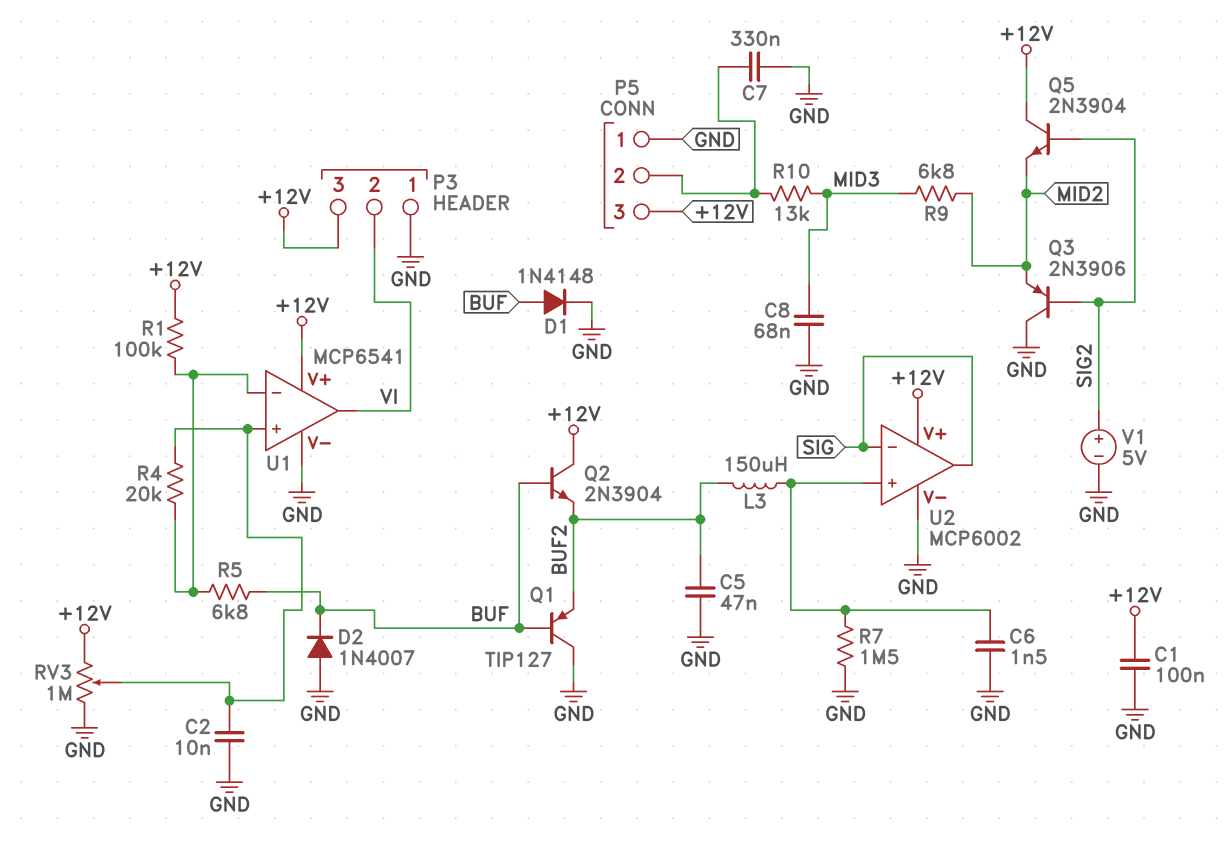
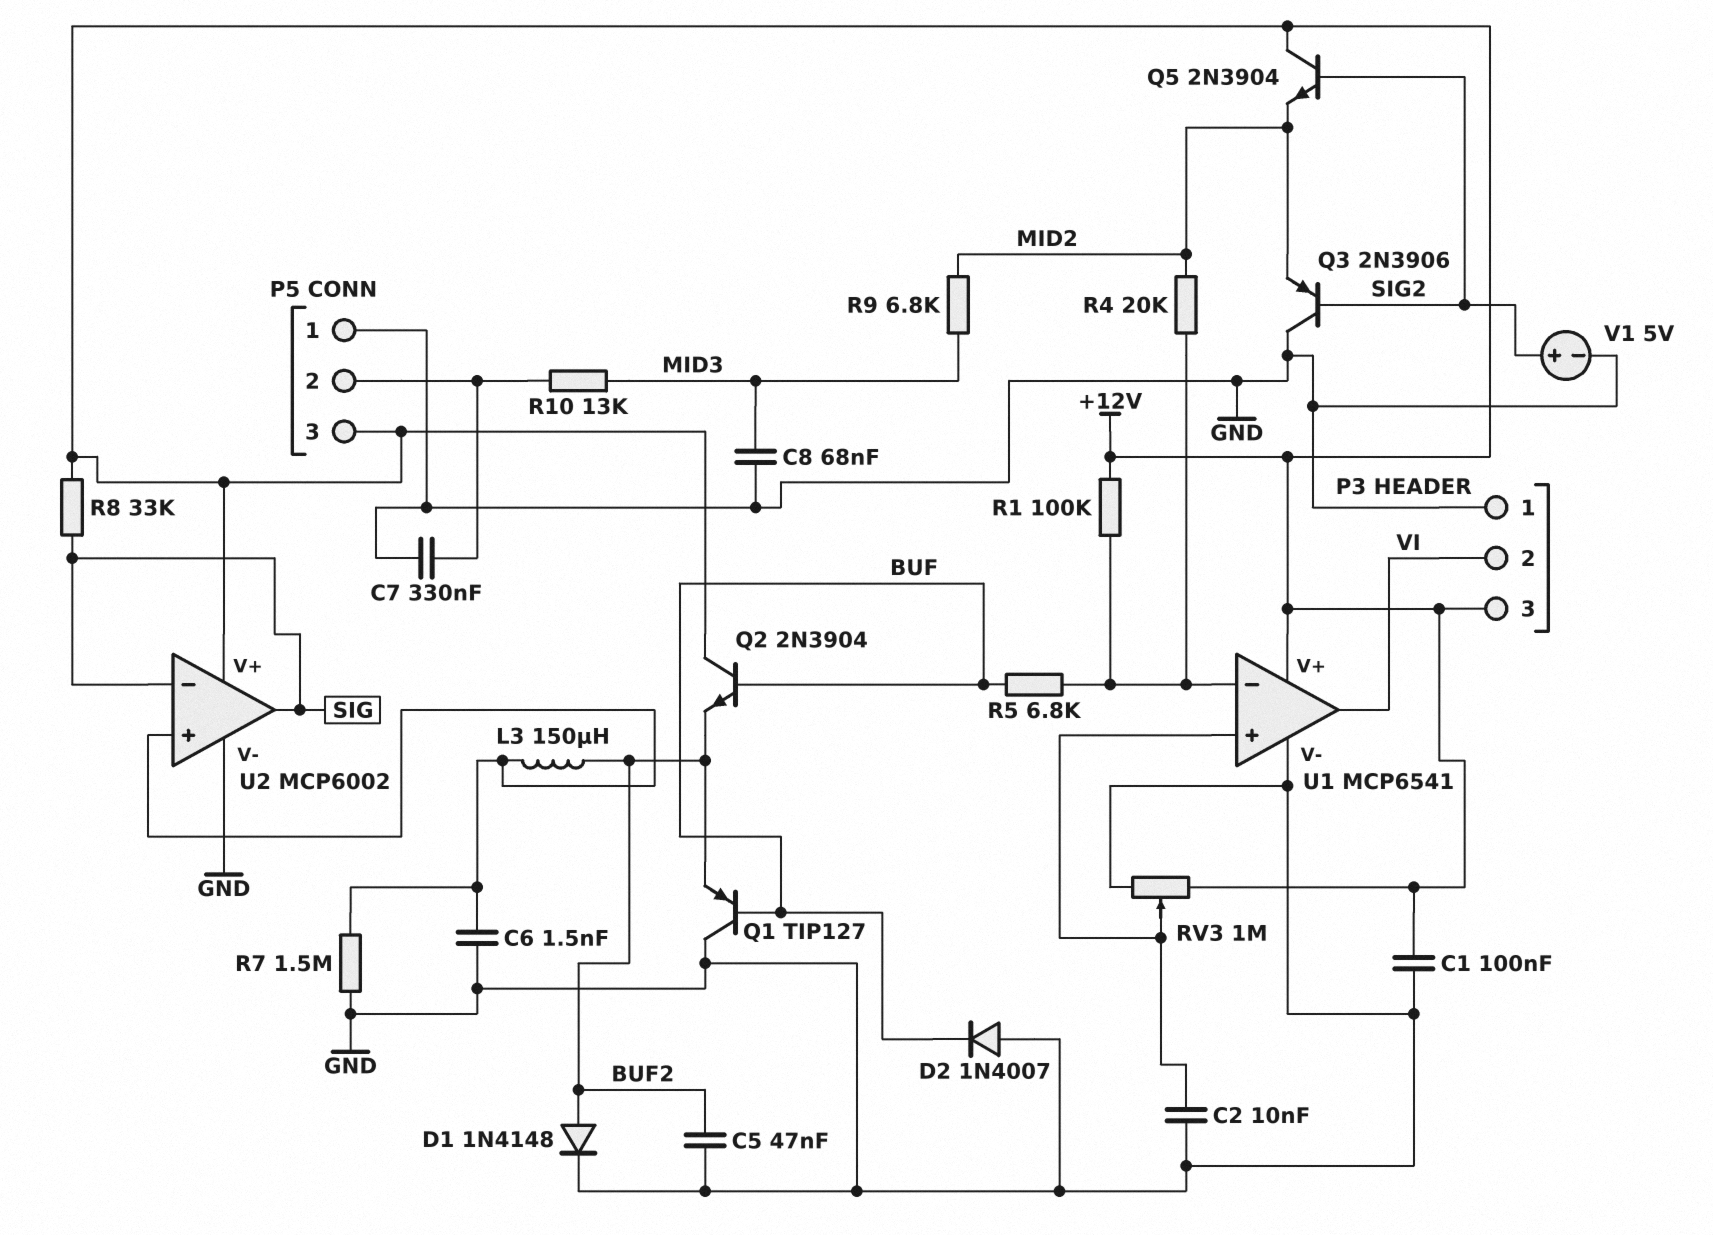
D1: diode 1N4148 (A BUF, K GND) -> diode 1N4148 (A BUF2, K GND)
R4: 20k (U1/in+, U1/in-) -> 20k (MID2, U1/in-)
R8: none -> 33k (+12V, SIG)

